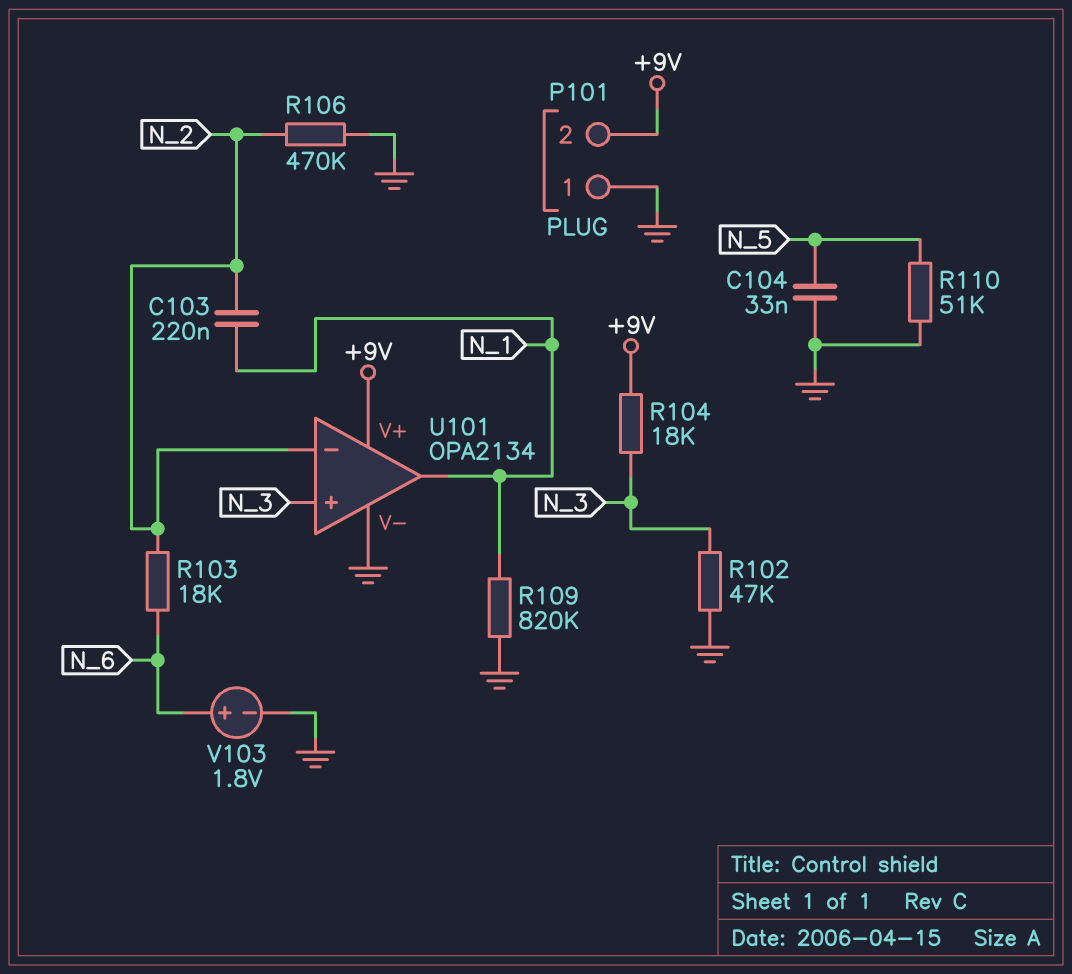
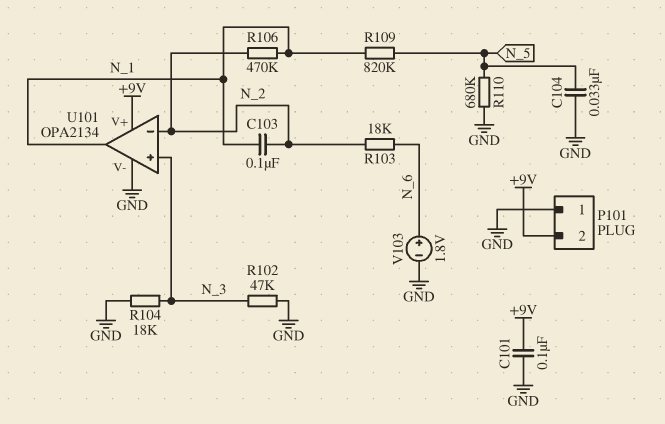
C101: none -> 100nF (+9V, GND)
C103: 220nF (N_1, N_2) -> 100nF (N_1, N_2)
R104: 18k (+9V, N_3) -> 18k (GND, N_3)
R106: 470k (GND, N_2) -> 470k (N_1, N_2)
R109: 820k (GND, N_1) -> 820k (N_1, N_5)
R110: 51k (GND, N_5) -> 680k (GND, N_5)

